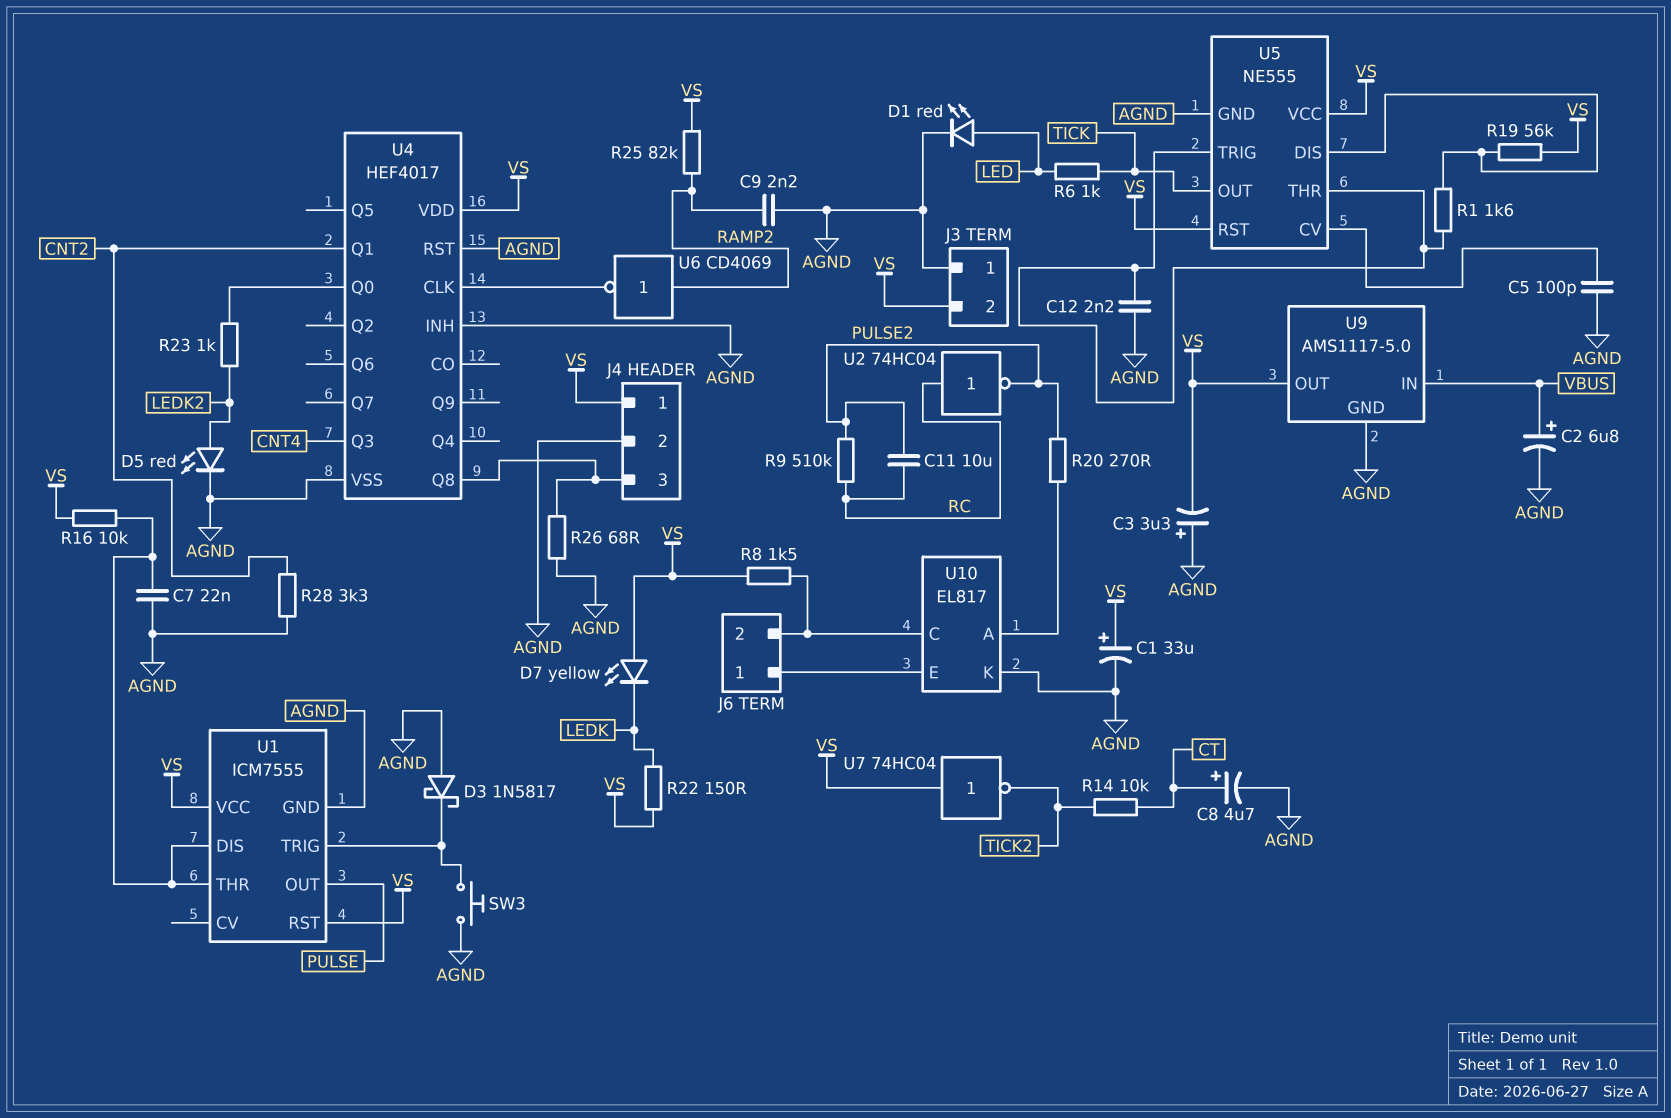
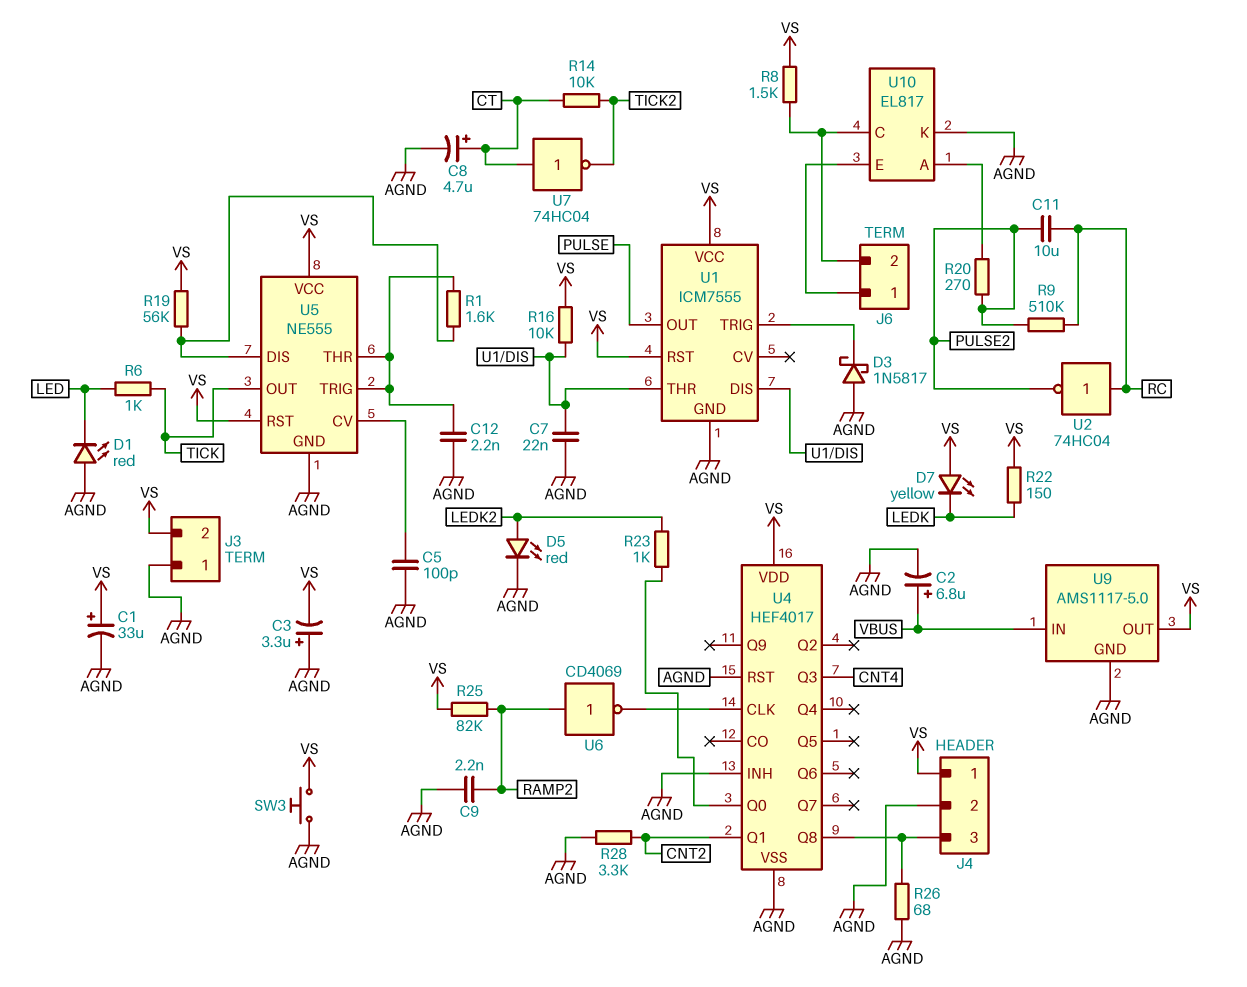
D1: LED red (A LED, K AGND) -> LED red (A AGND, K LED)
SW3: button (AGND, U1/TRIG) -> button (AGND, VS)
U7: NOT 74HC04 (in VS, out TICK2) -> NOT 74HC04 (in CT, out TICK2)

